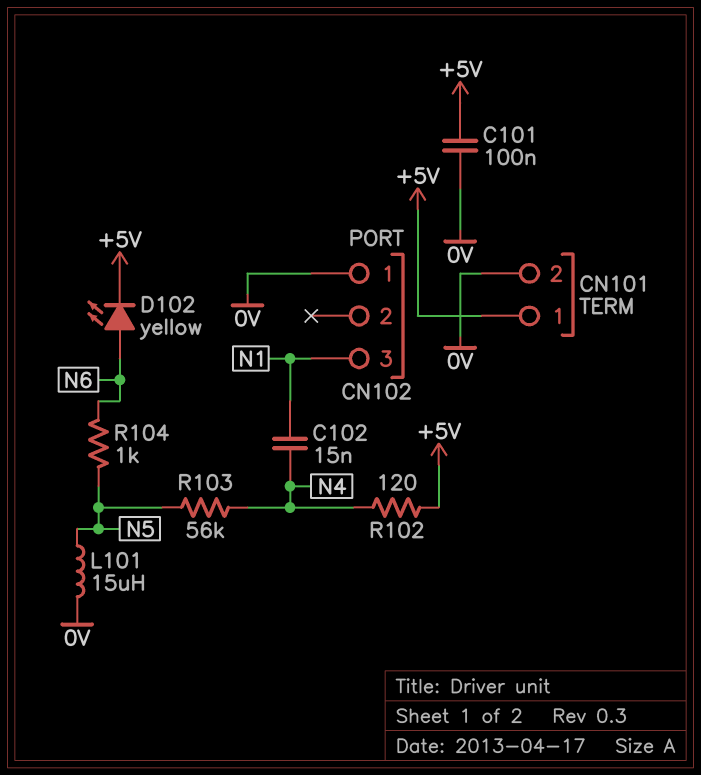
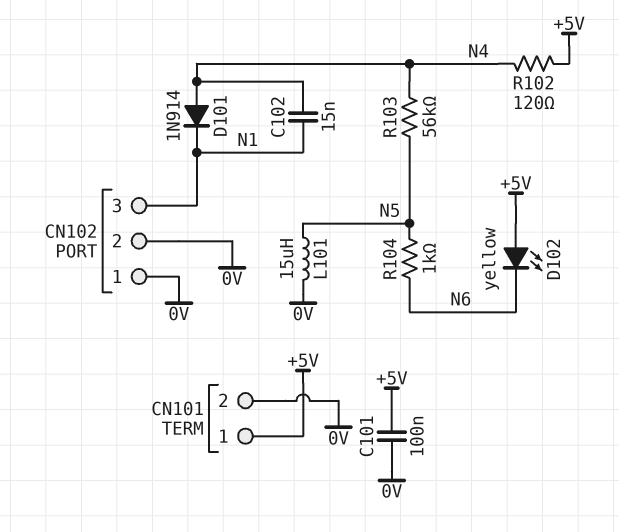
CN102 pin 2: none -> 0V
D101: none -> diode 1N914 (A N4, K N1)
D102: LED yellow (A N6, K +5V) -> LED yellow (A +5V, K N6)

